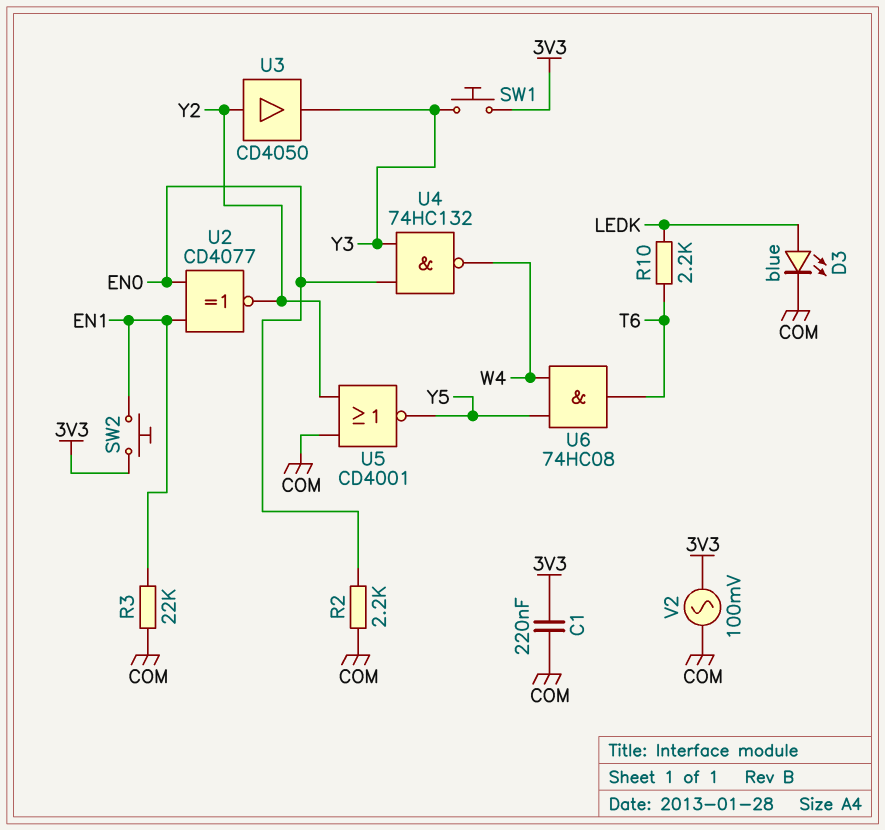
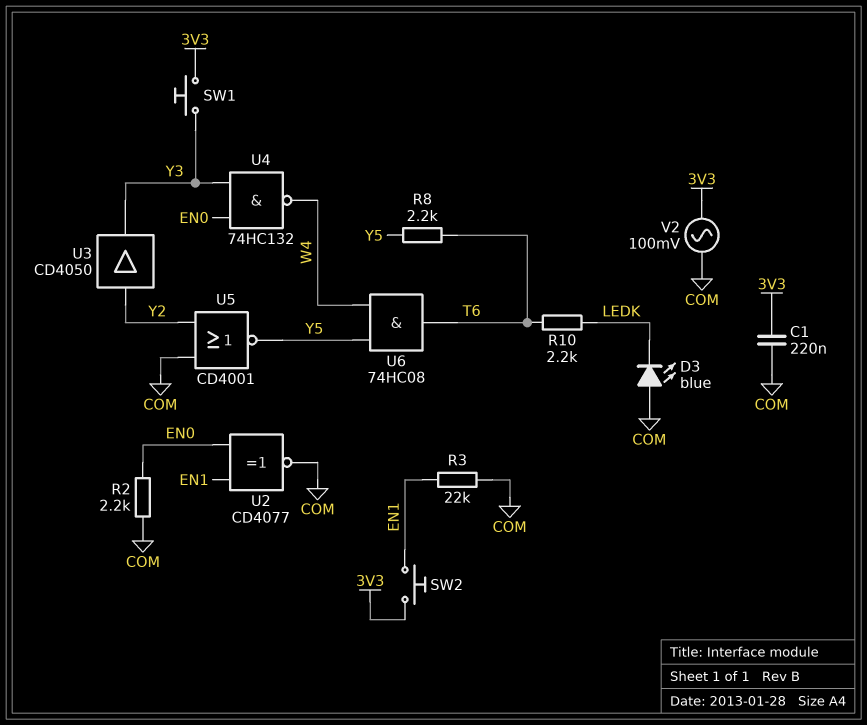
D3: LED blue (A LEDK, K COM) -> LED blue (A COM, K LEDK)
R8: none -> 2.2k (T6, Y5)
U2: XNOR CD4077 (in EN0, in EN1, out Y2) -> XNOR CD4077 (in EN0, in EN1, out COM)

